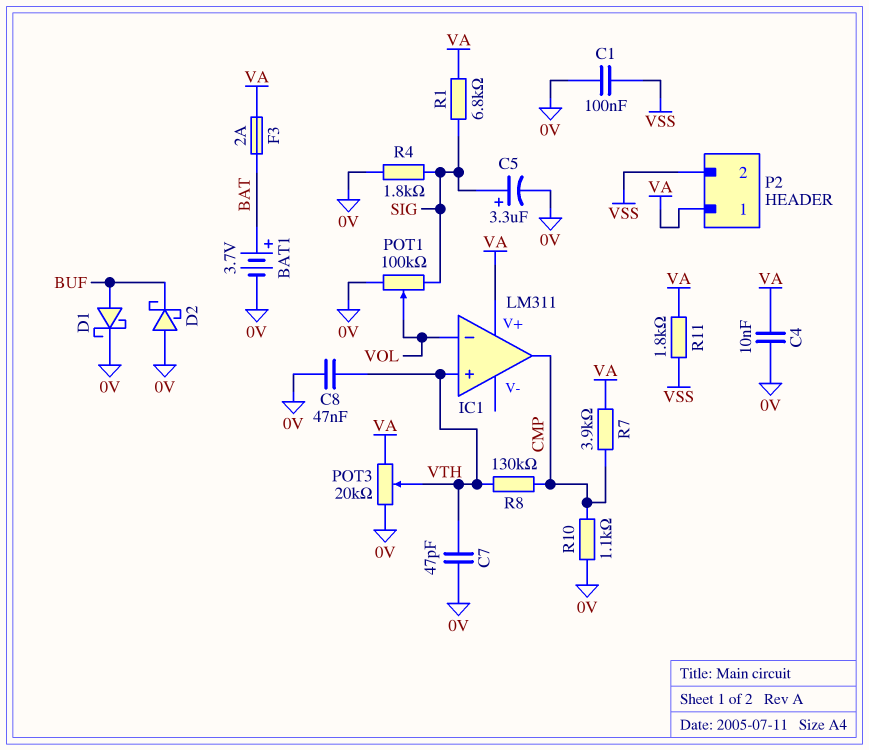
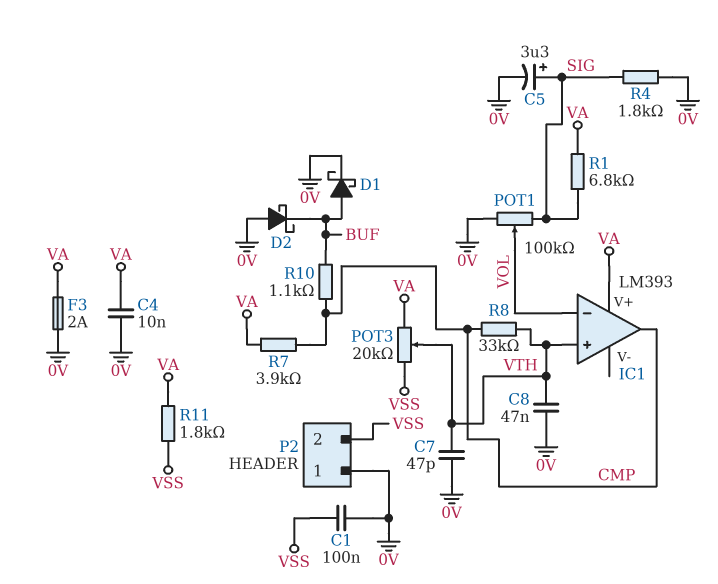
BAT1: 3.7V (plus BAT, minus 0V) -> none
F3: 2A (BAT, VA) -> 2A (0V, VA)
IC1: LM311 -> LM393
P2 pin 1: VA -> 0V
POT3: 20k (0V, VA, wiper VTH) -> 20k (VA, VSS, wiper VTH)
R8: 130k (CMP, VTH) -> 33k (CMP, VTH)
R10: 1.1k (0V, CMP) -> 1.1k (BUF, CMP)

